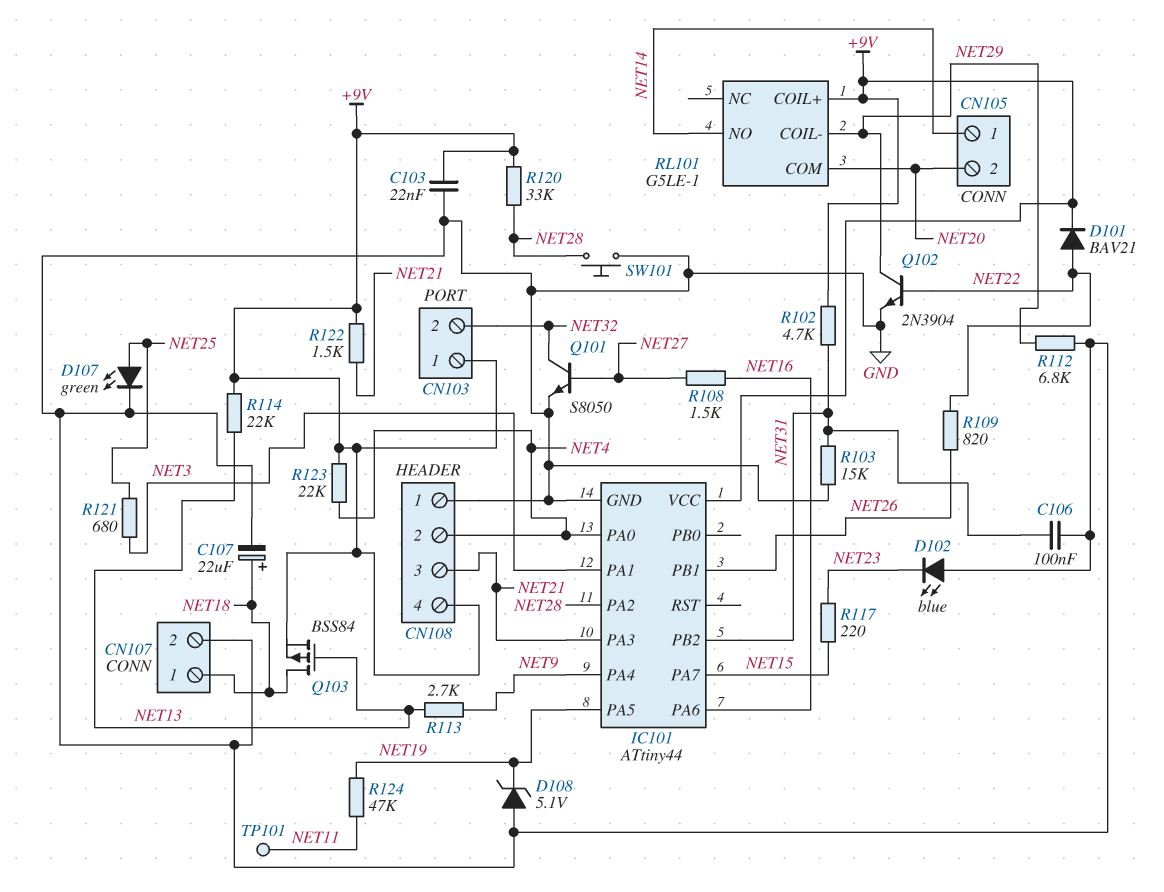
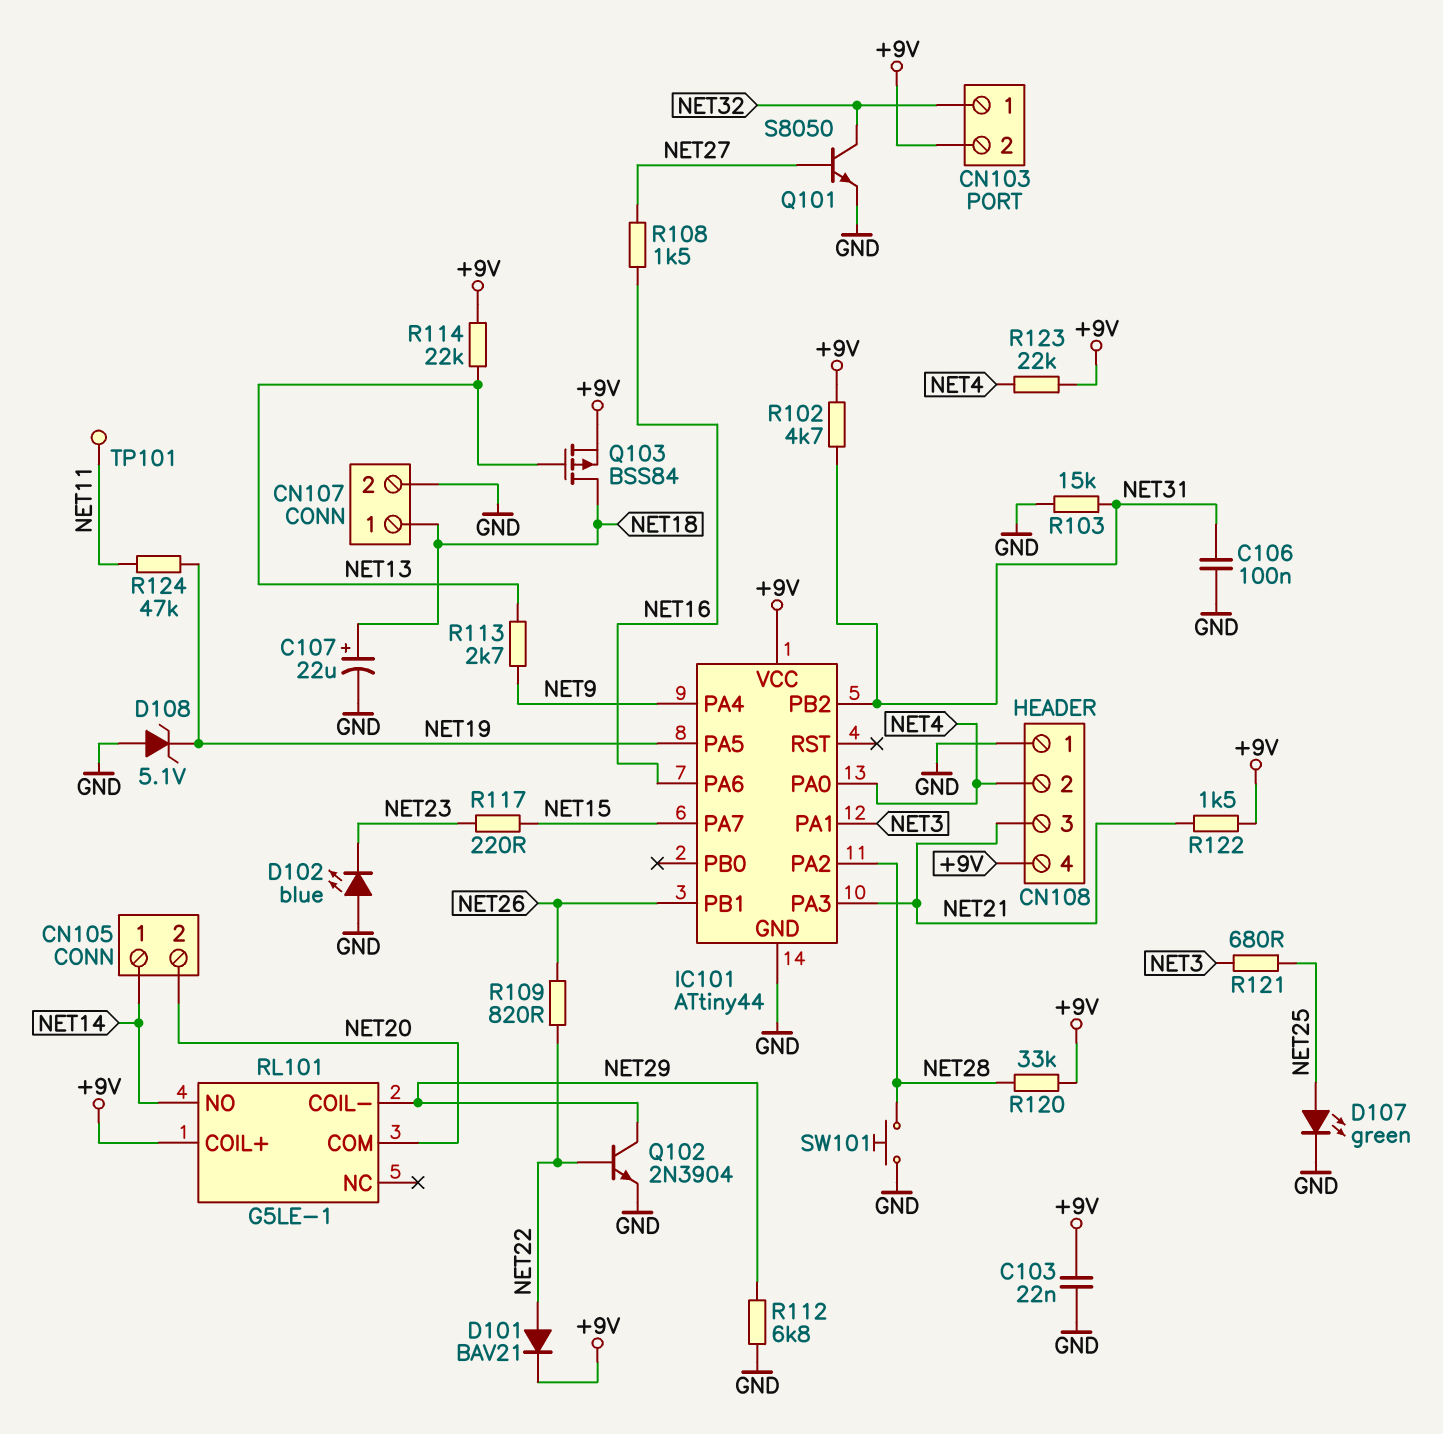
CN103 pin 1: +9V -> NET32
CN103 pin 2: NET32 -> +9V

